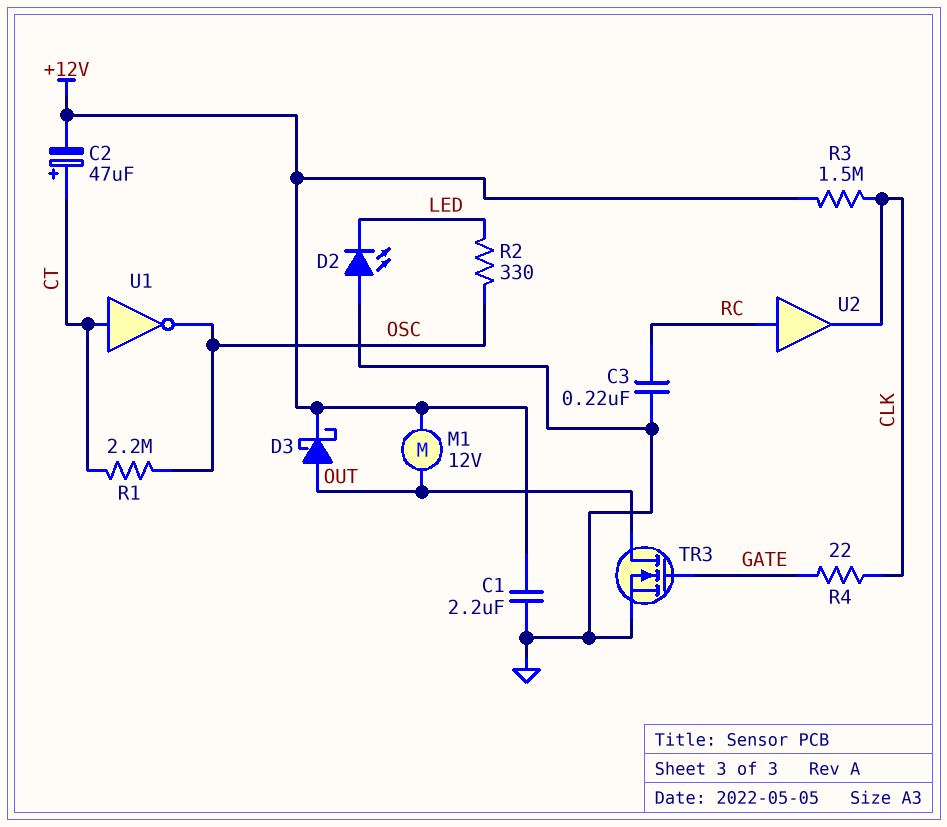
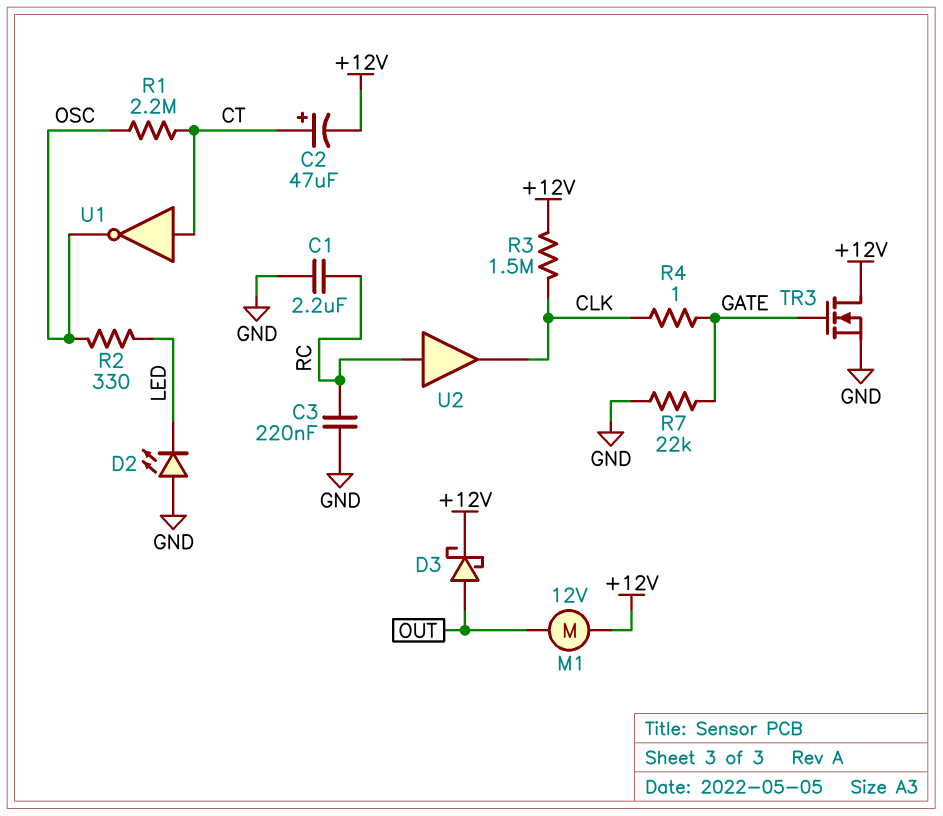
C1: 2.2uF (+12V, GND) -> 2.2uF (GND, RC)
R4: 22 (CLK, GATE) -> 1 (CLK, GATE)
R7: none -> 22k (GATE, GND)
TR3: NMOS (G GATE, D OUT, S GND) -> NMOS (G GATE, D +12V, S GND)

